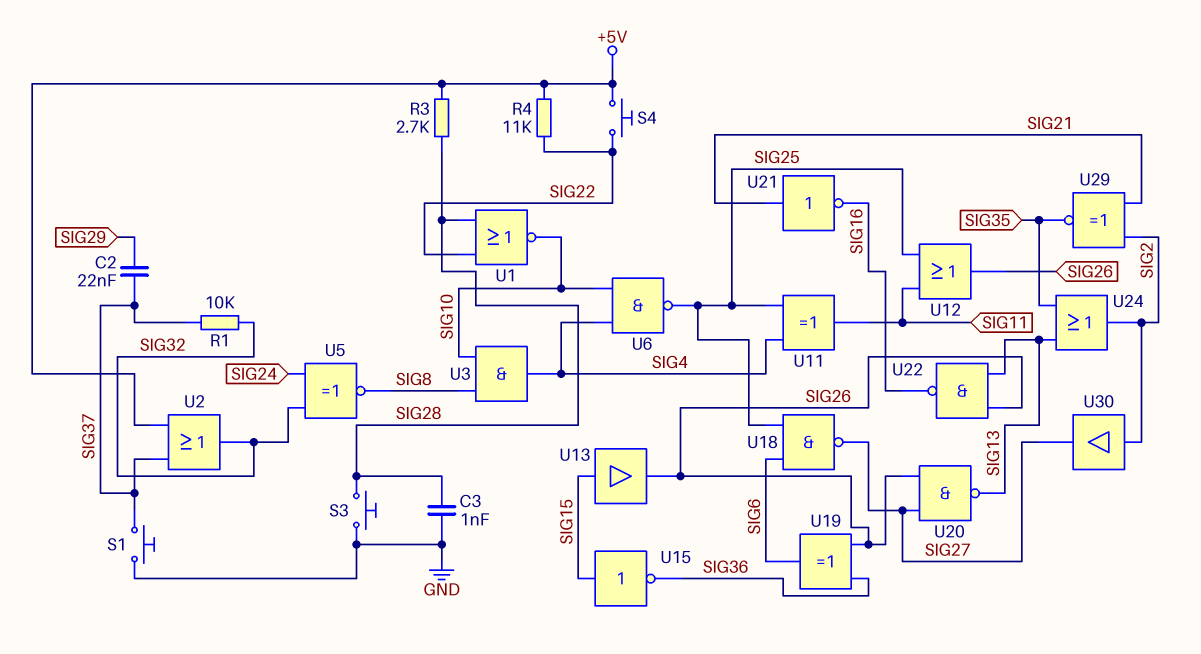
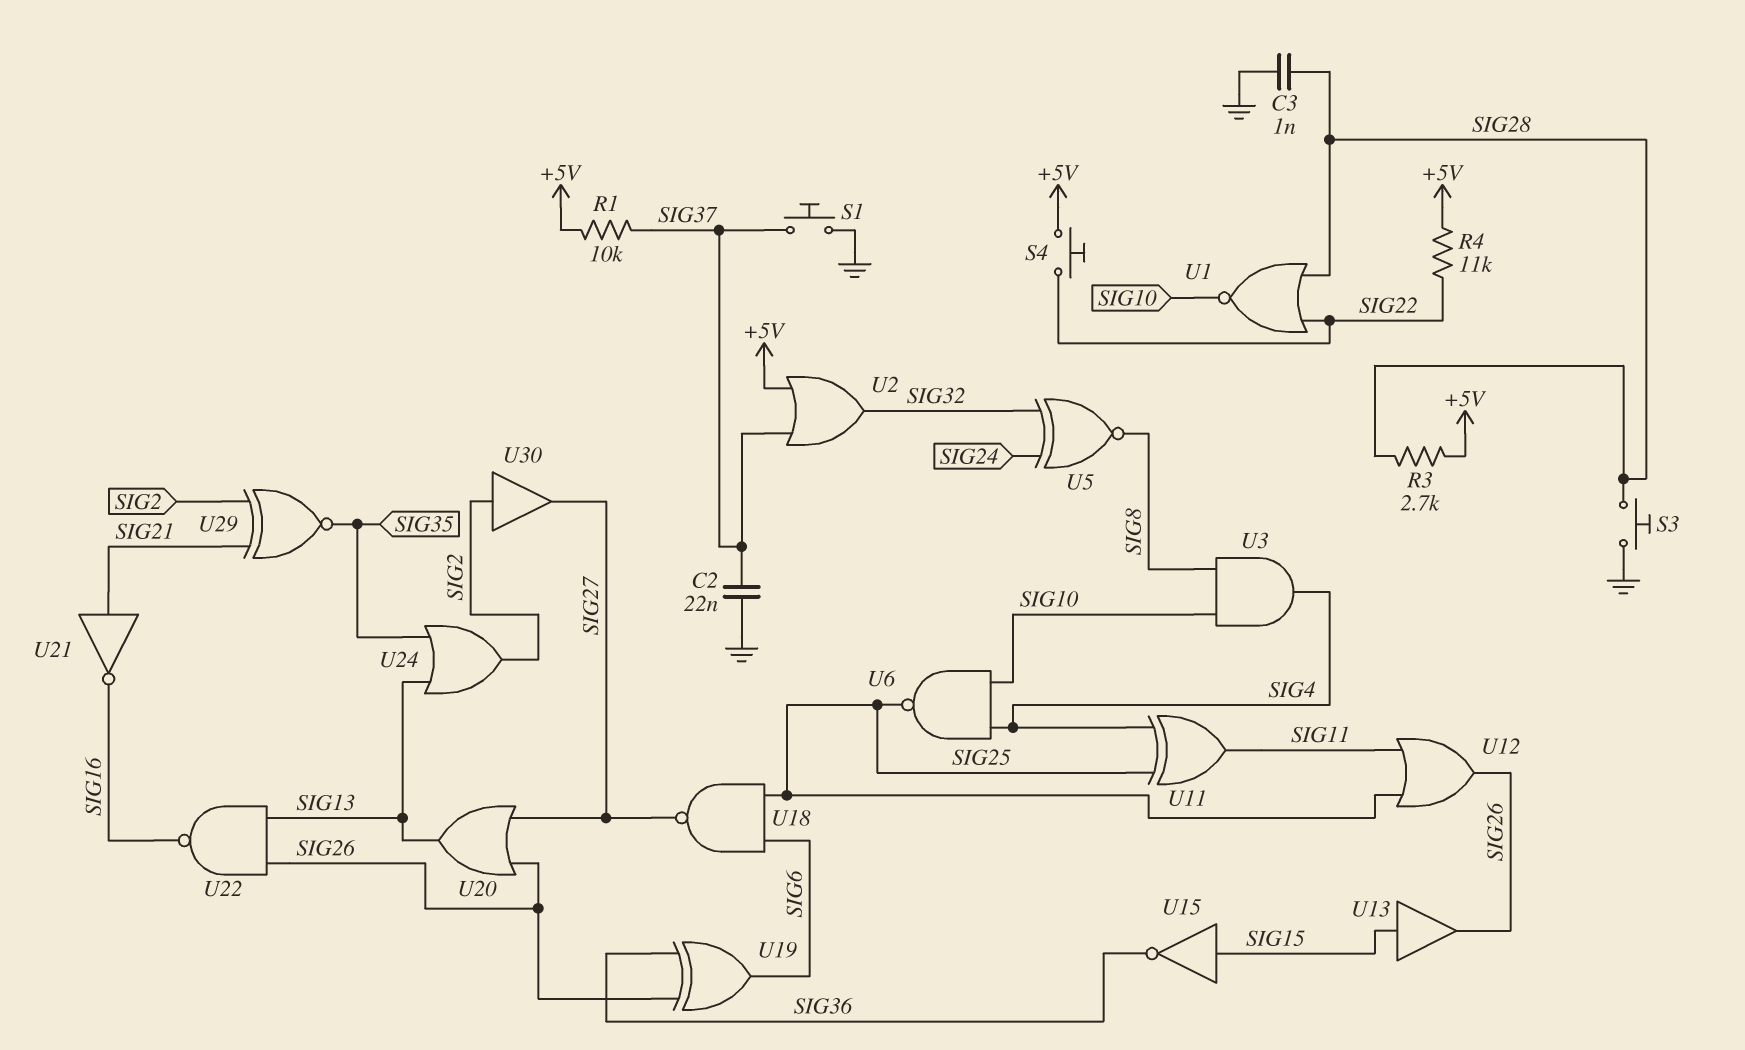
C2: 22nF (SIG29, SIG37) -> 22nF (GND, SIG37)
R1: 10k (SIG32, SIG37) -> 10k (+5V, SIG37)
U20: NAND (in SIG26, in SIG27, out SIG13) -> OR (in SIG26, in SIG27, out SIG13)

